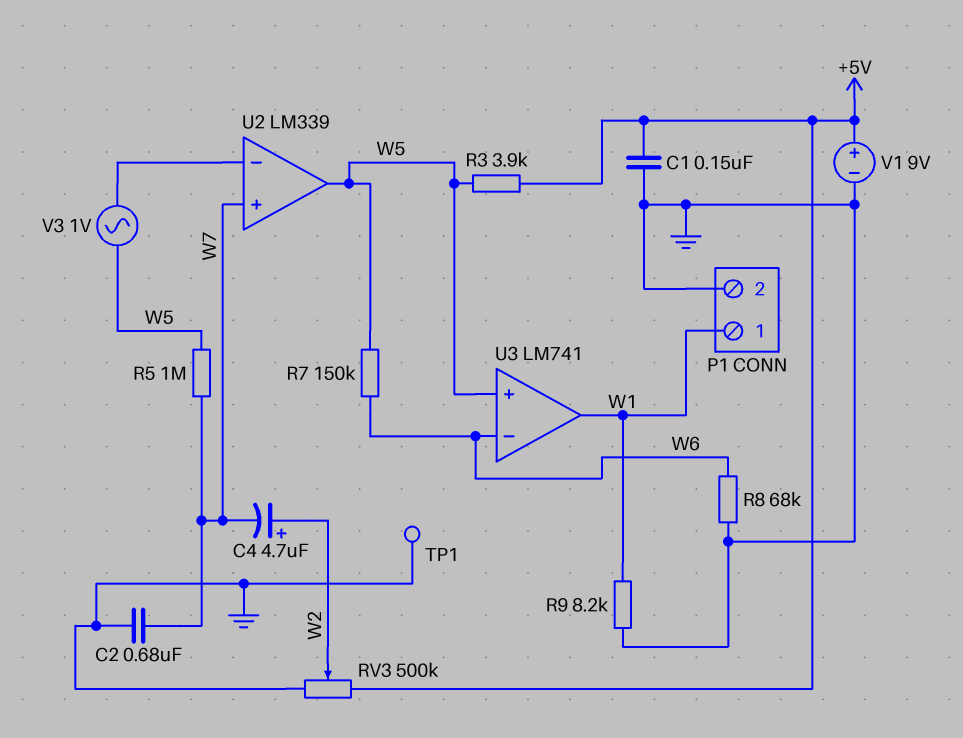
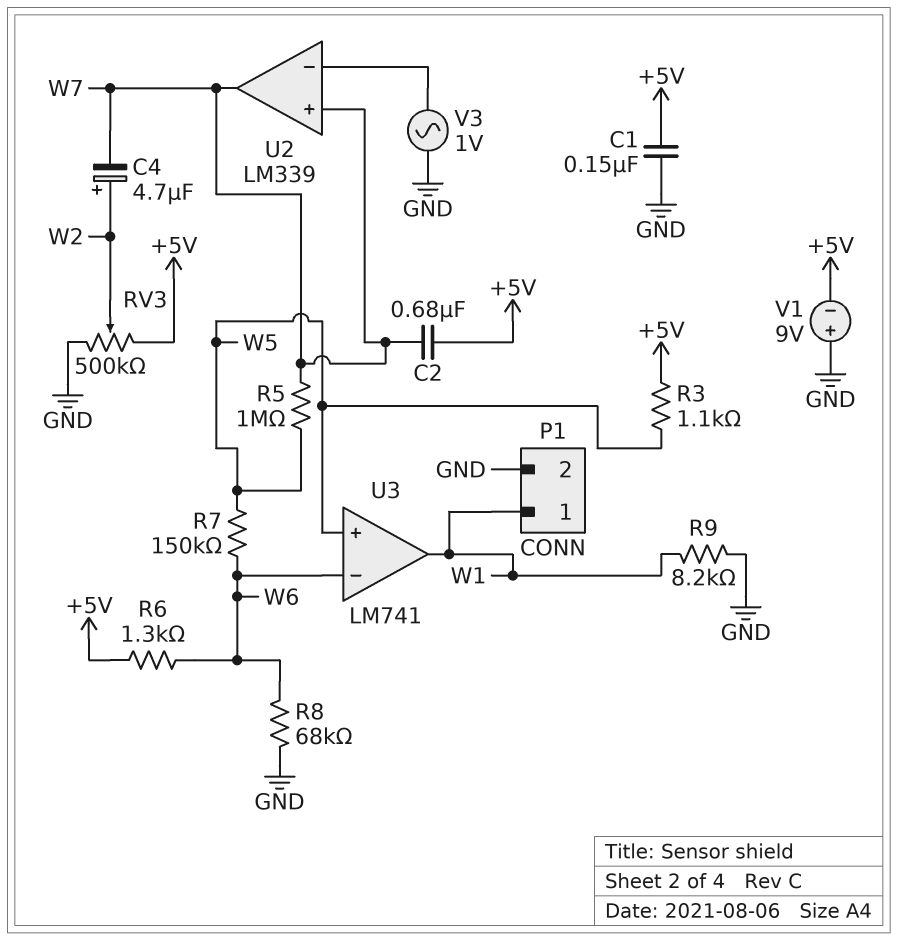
C2: 680nF (GND, W7) -> 680nF (+5V, W7)
R3: 3.9k (+5V, W5) -> 1.1k (+5V, W5)
R6: none -> 1.3k (+5V, W6)
TP1: test point (GND) -> none
U2 pin out: W5 -> W7
V1: 9V (plus +5V, minus GND) -> 9V (plus GND, minus +5V)
V3: AC 1V (U2/in-, W5) -> AC 1V (GND, U2/in-)

